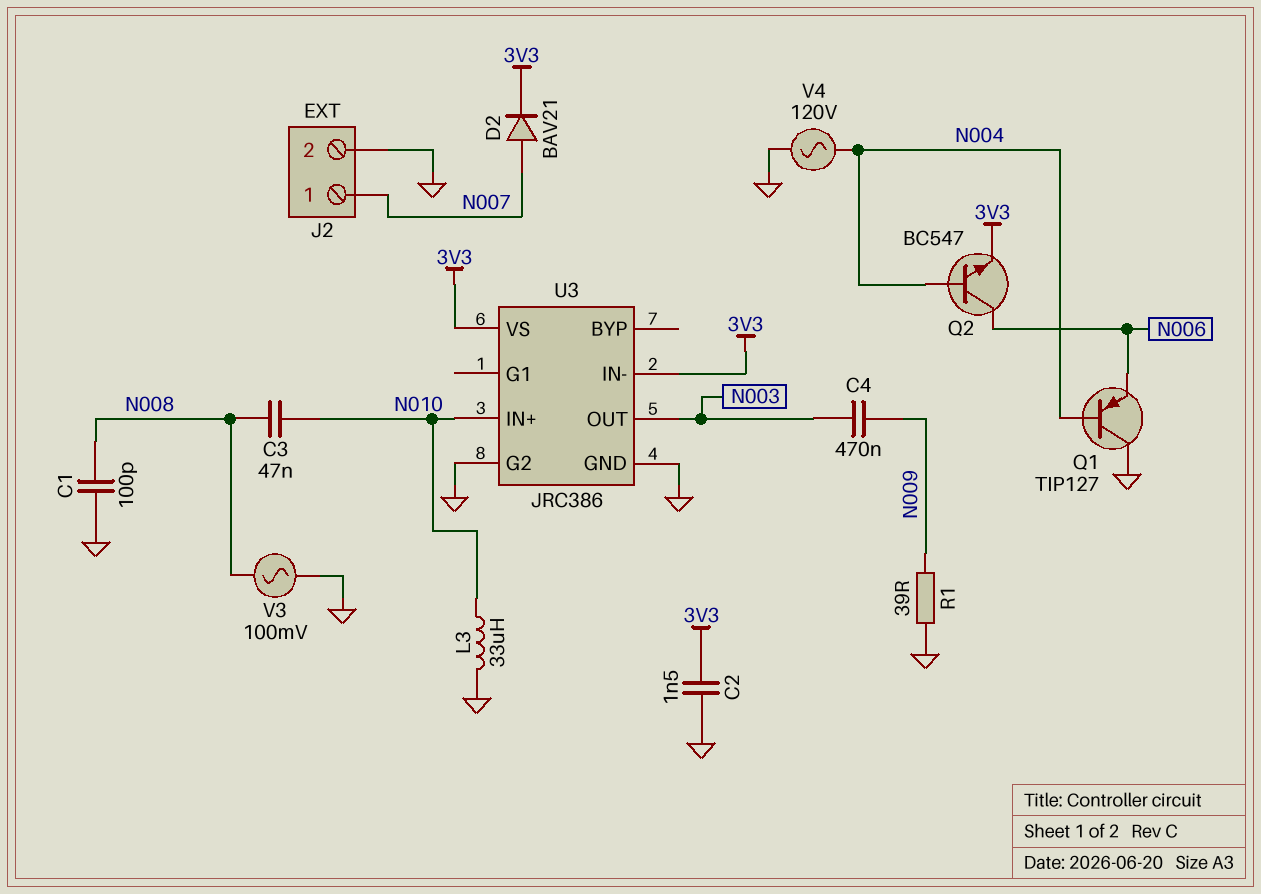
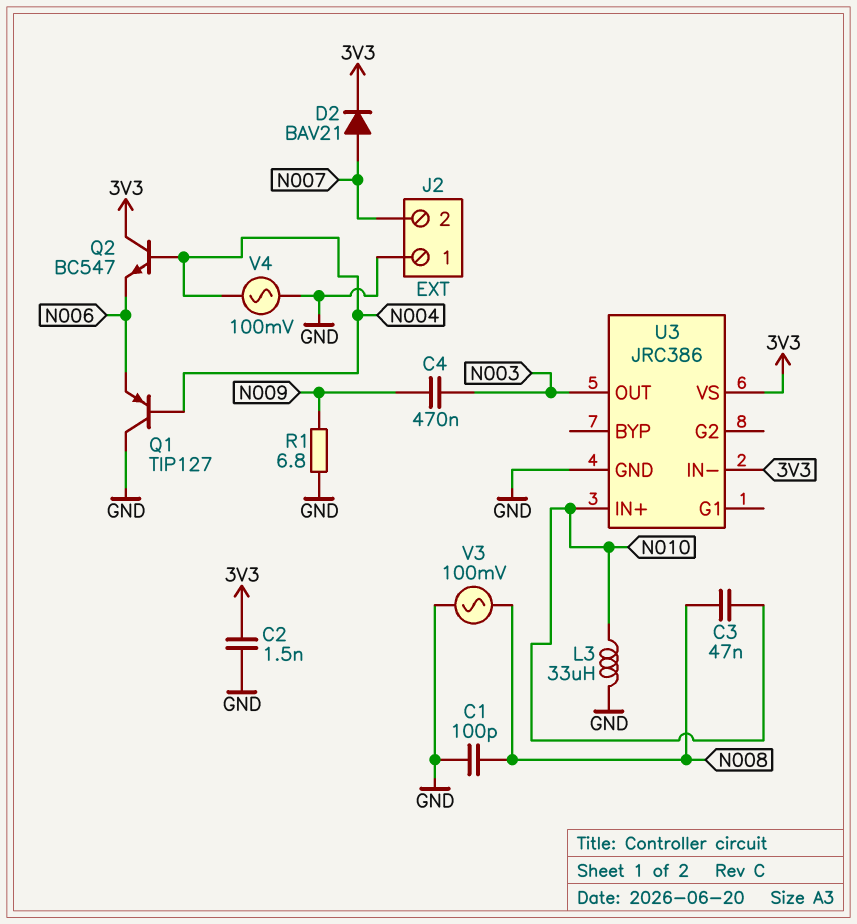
J2 pin 1: N007 -> GND
J2 pin 2: GND -> N007
Q2: NPN BC547 (B N004, C N006, E 3V3) -> NPN BC547 (B N004, C 3V3, E N006)
R1: 39 (GND, N009) -> 6.8 (GND, N009)
U3 pin G2: GND -> none
V4: AC 120V (GND, N004) -> AC 100mV (GND, N004)

